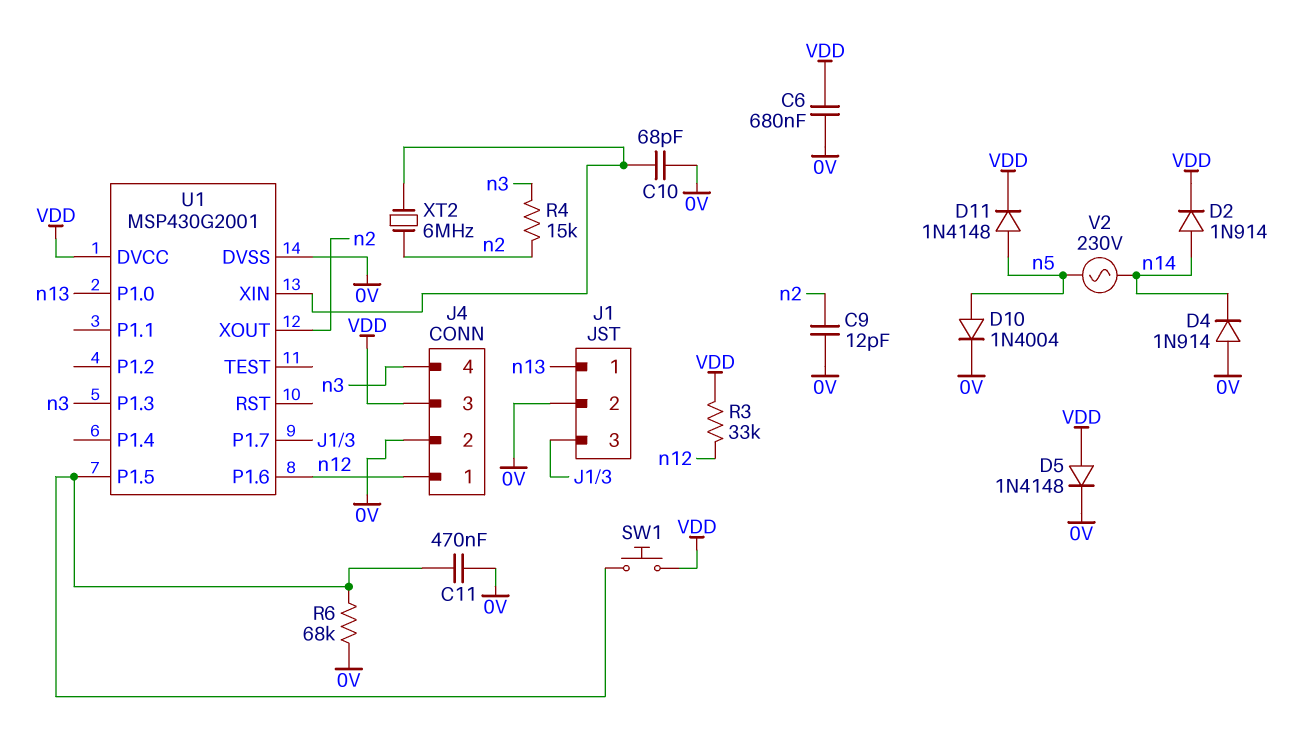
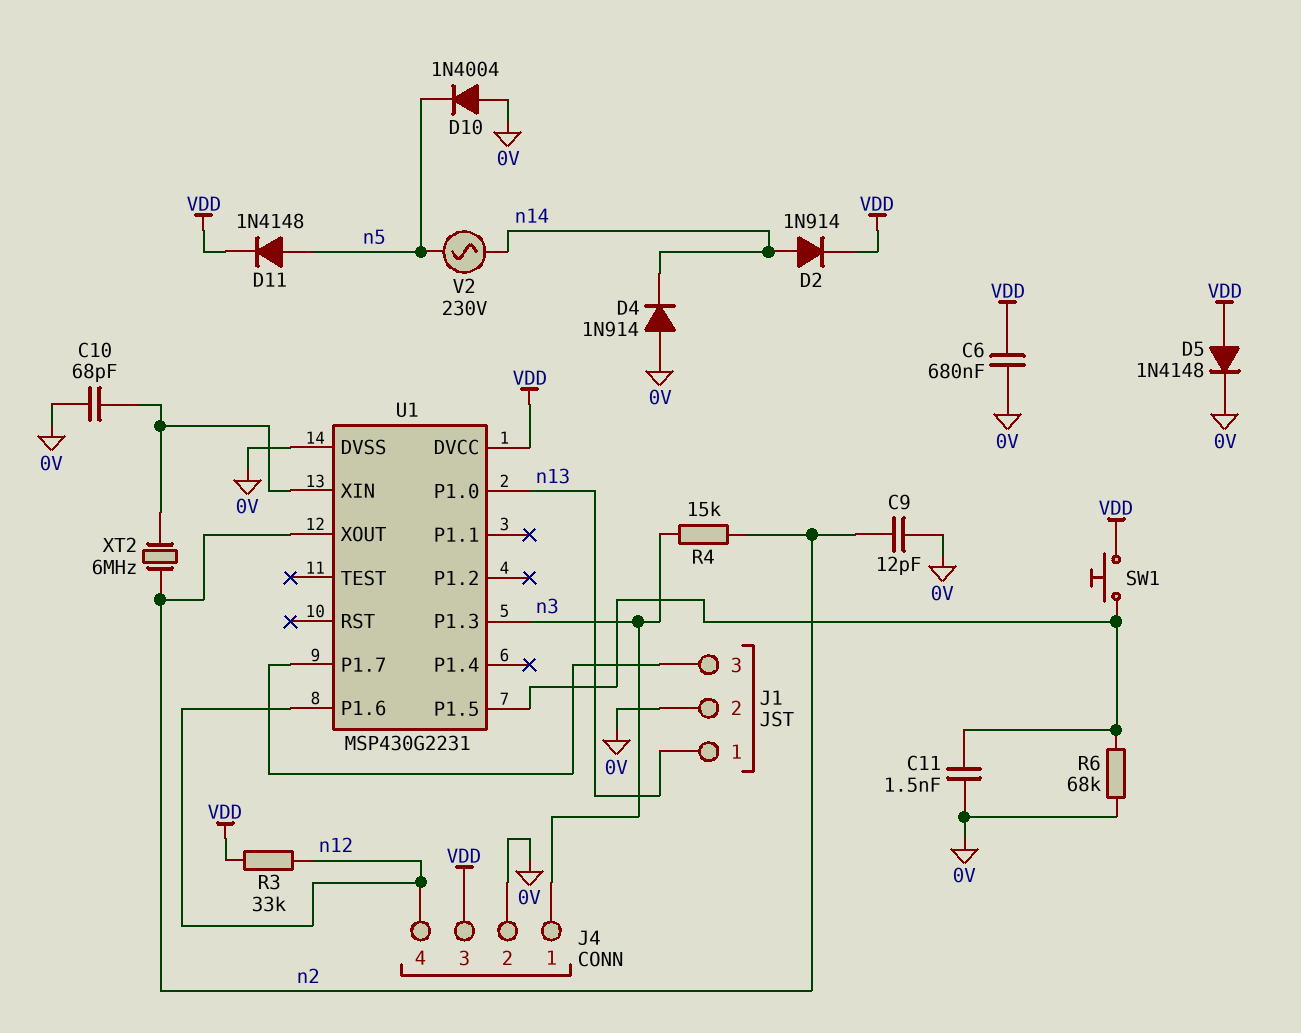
C11: 470nF (0V, U1/P1.5) -> 1.5nF (0V, U1/P1.5)
D10: diode 1N4004 (A n5, K 0V) -> diode 1N4004 (A 0V, K n5)
J4 pin 1: n12 -> n3
J4 pin 4: n3 -> n12
U1: MSP430G2001 -> MSP430G2231

